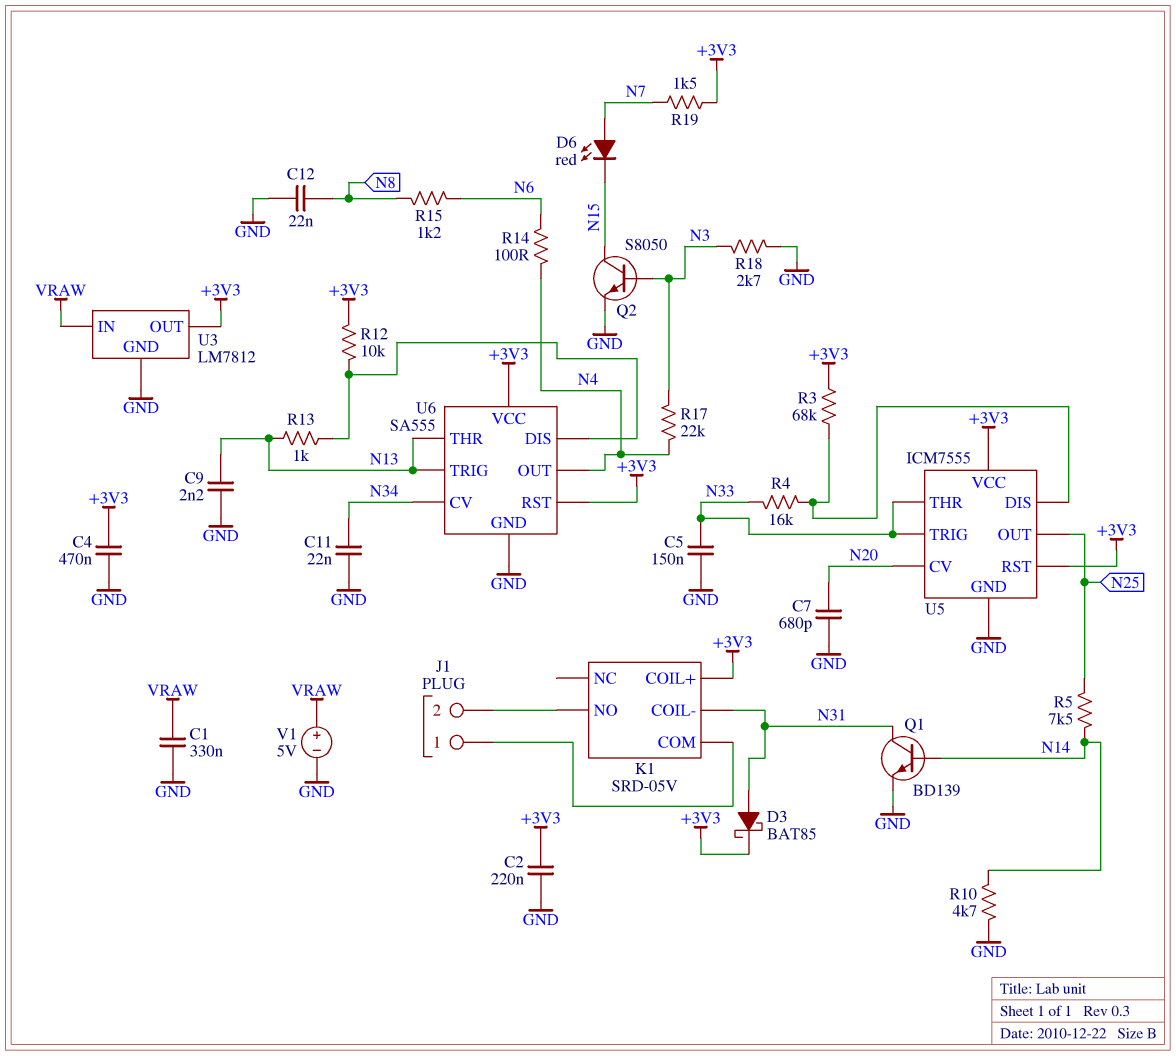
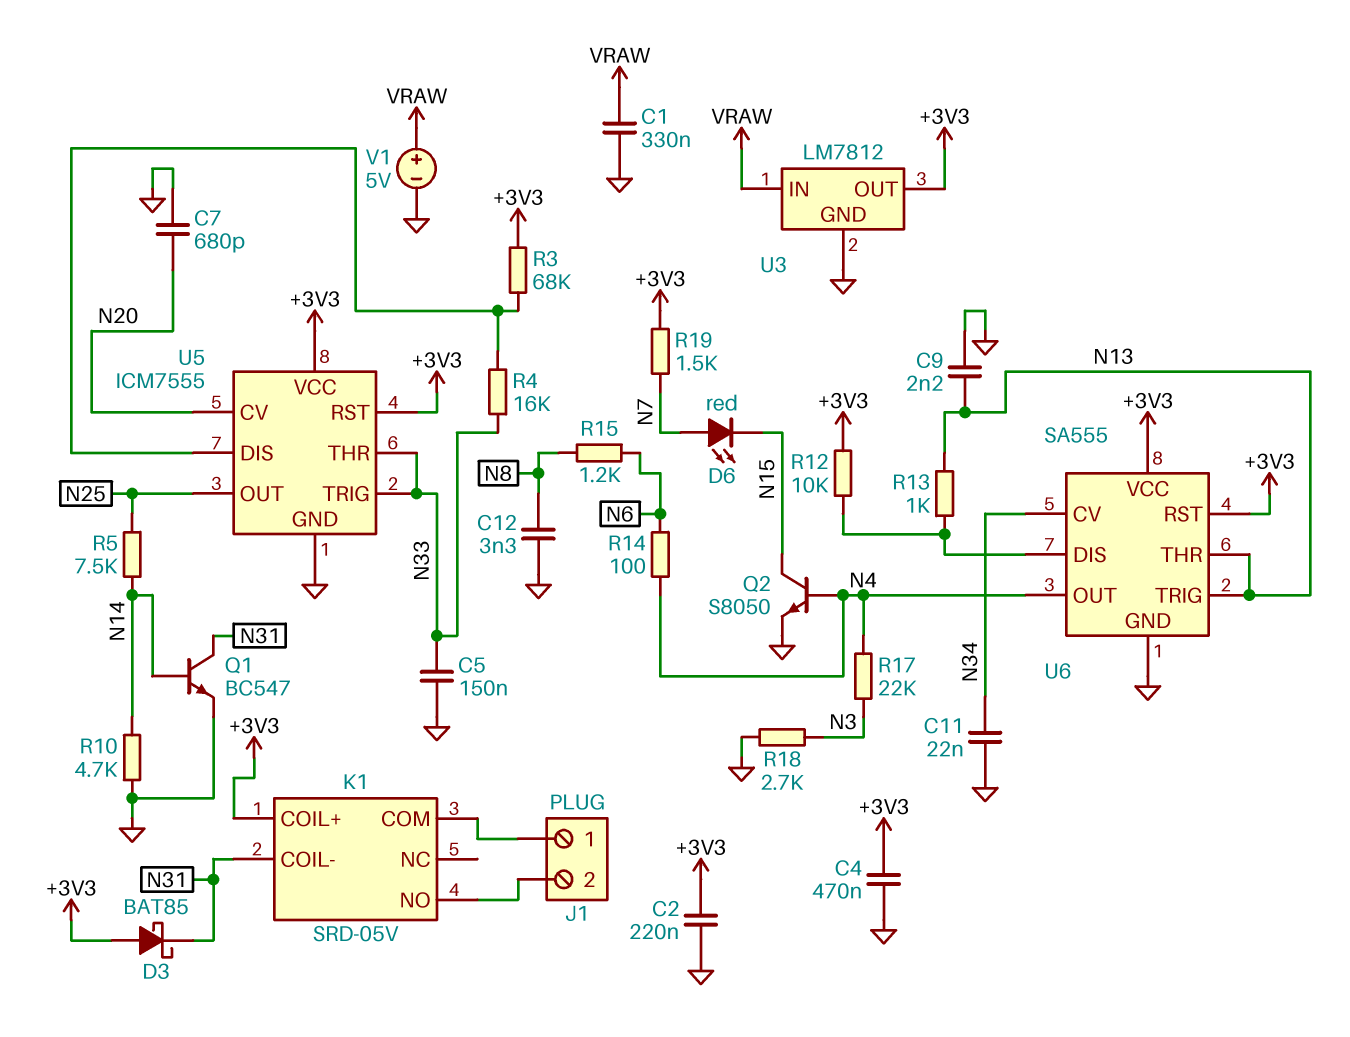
C12: 22nF (GND, N8) -> 3.3nF (GND, N8)
D3: schottky BAT85 (A N31, K +3V3) -> schottky BAT85 (A +3V3, K N31)
Q1: NPN BD139 (B N14, C N31, E GND) -> NPN BC547 (B N14, C N31, E GND)
Q2: NPN S8050 (B N3, C N15, E GND) -> NPN S8050 (B N4, C N15, E GND)

